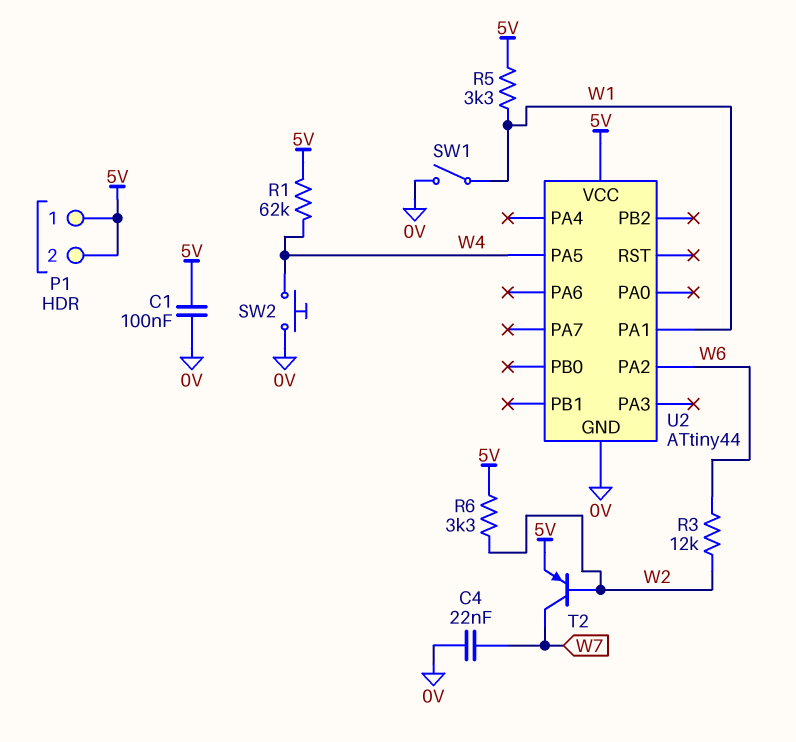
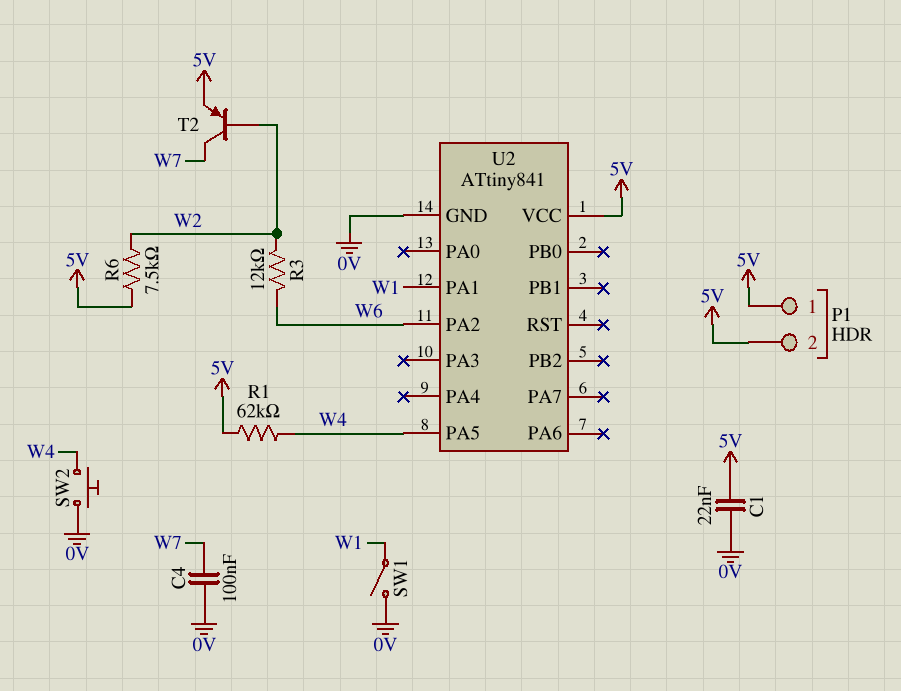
C1: 100nF (0V, 5V) -> 22nF (0V, 5V)
C4: 22nF (0V, W7) -> 100nF (0V, W7)
R5: 3.3k (5V, W1) -> none
R6: 3.3k (5V, W2) -> 7.5k (5V, W2)
U2: ATtiny44 -> ATtiny841

